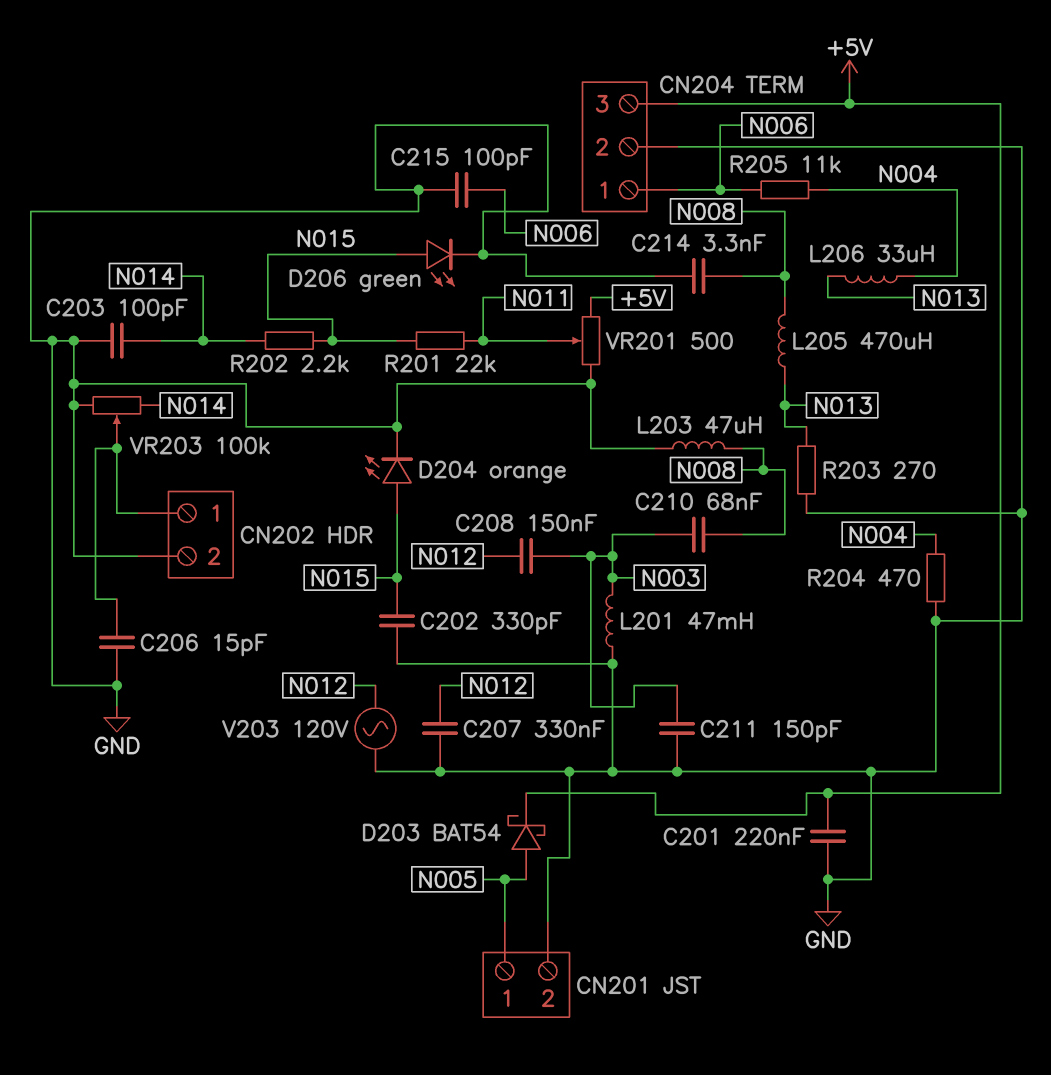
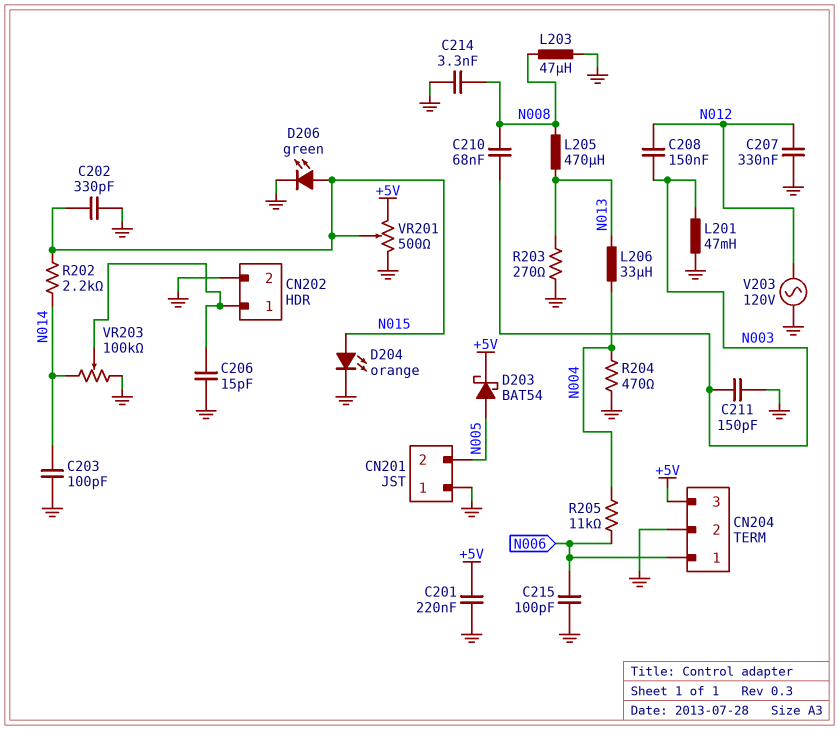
CN201 pin 1: N005 -> GND
CN201 pin 2: GND -> N005
R201: 22k (N011, N015) -> none
VR201: 500 (+5V, GND, wiper N011) -> 500 (+5V, GND, wiper N015)

